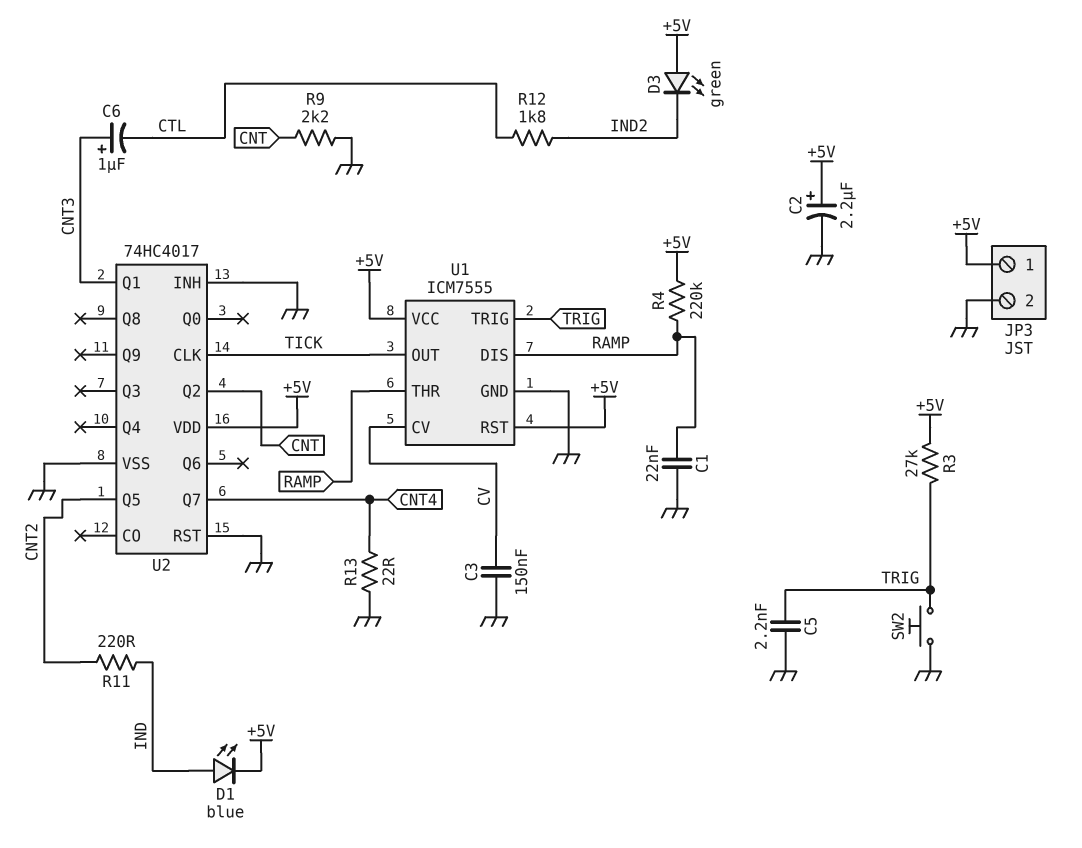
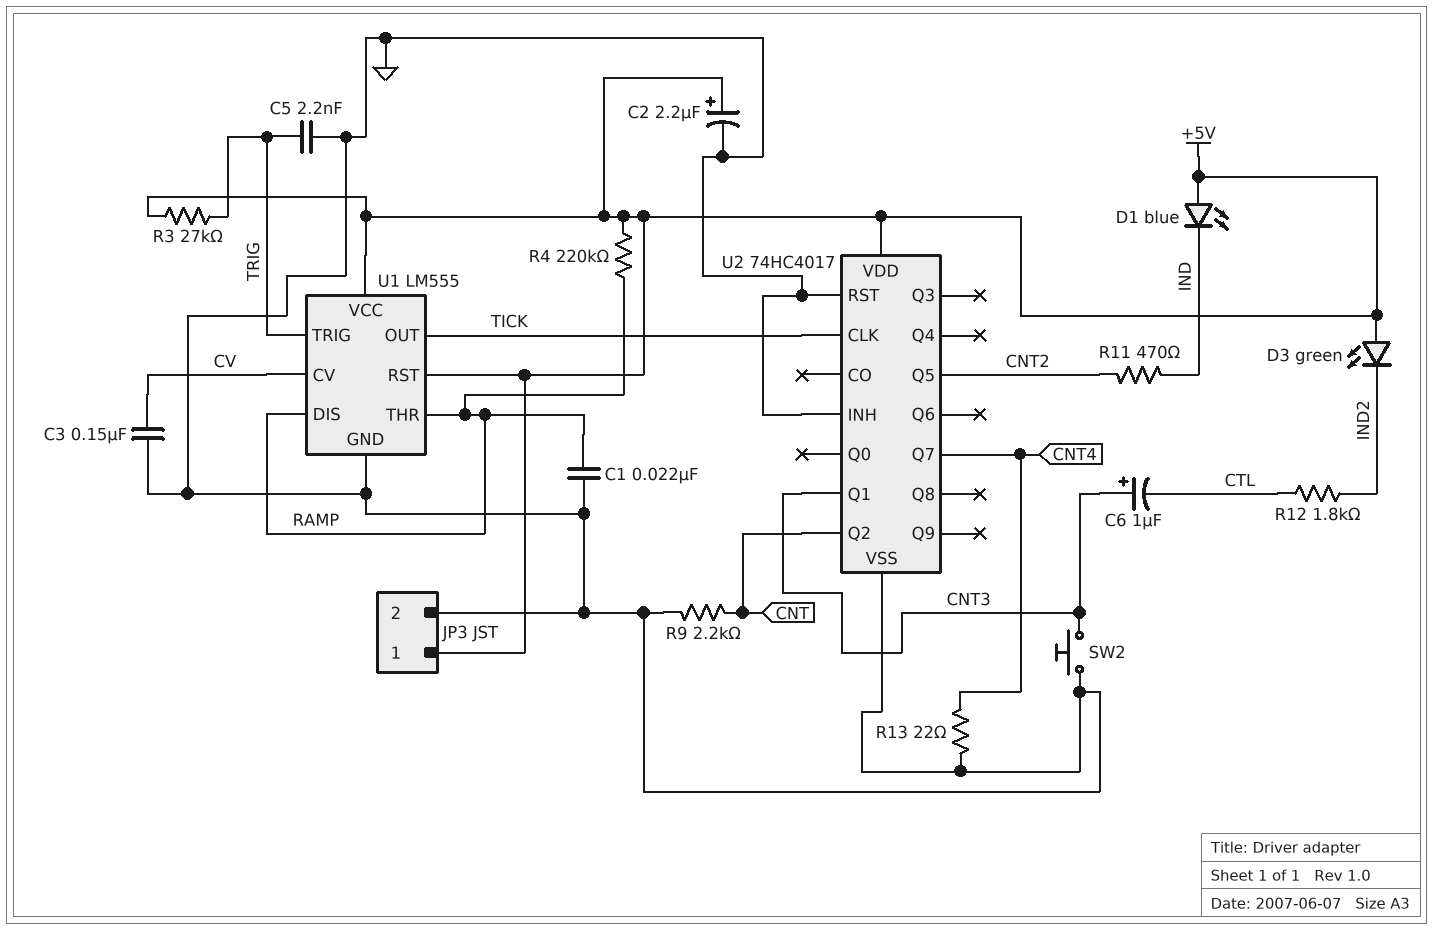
D1: LED blue (A IND, K +5V) -> LED blue (A +5V, K IND)
R11: 220 (CNT2, IND) -> 470 (CNT2, IND)
SW2: button (GND, TRIG) -> button (CNT3, GND)
U1: ICM7555 -> LM555

